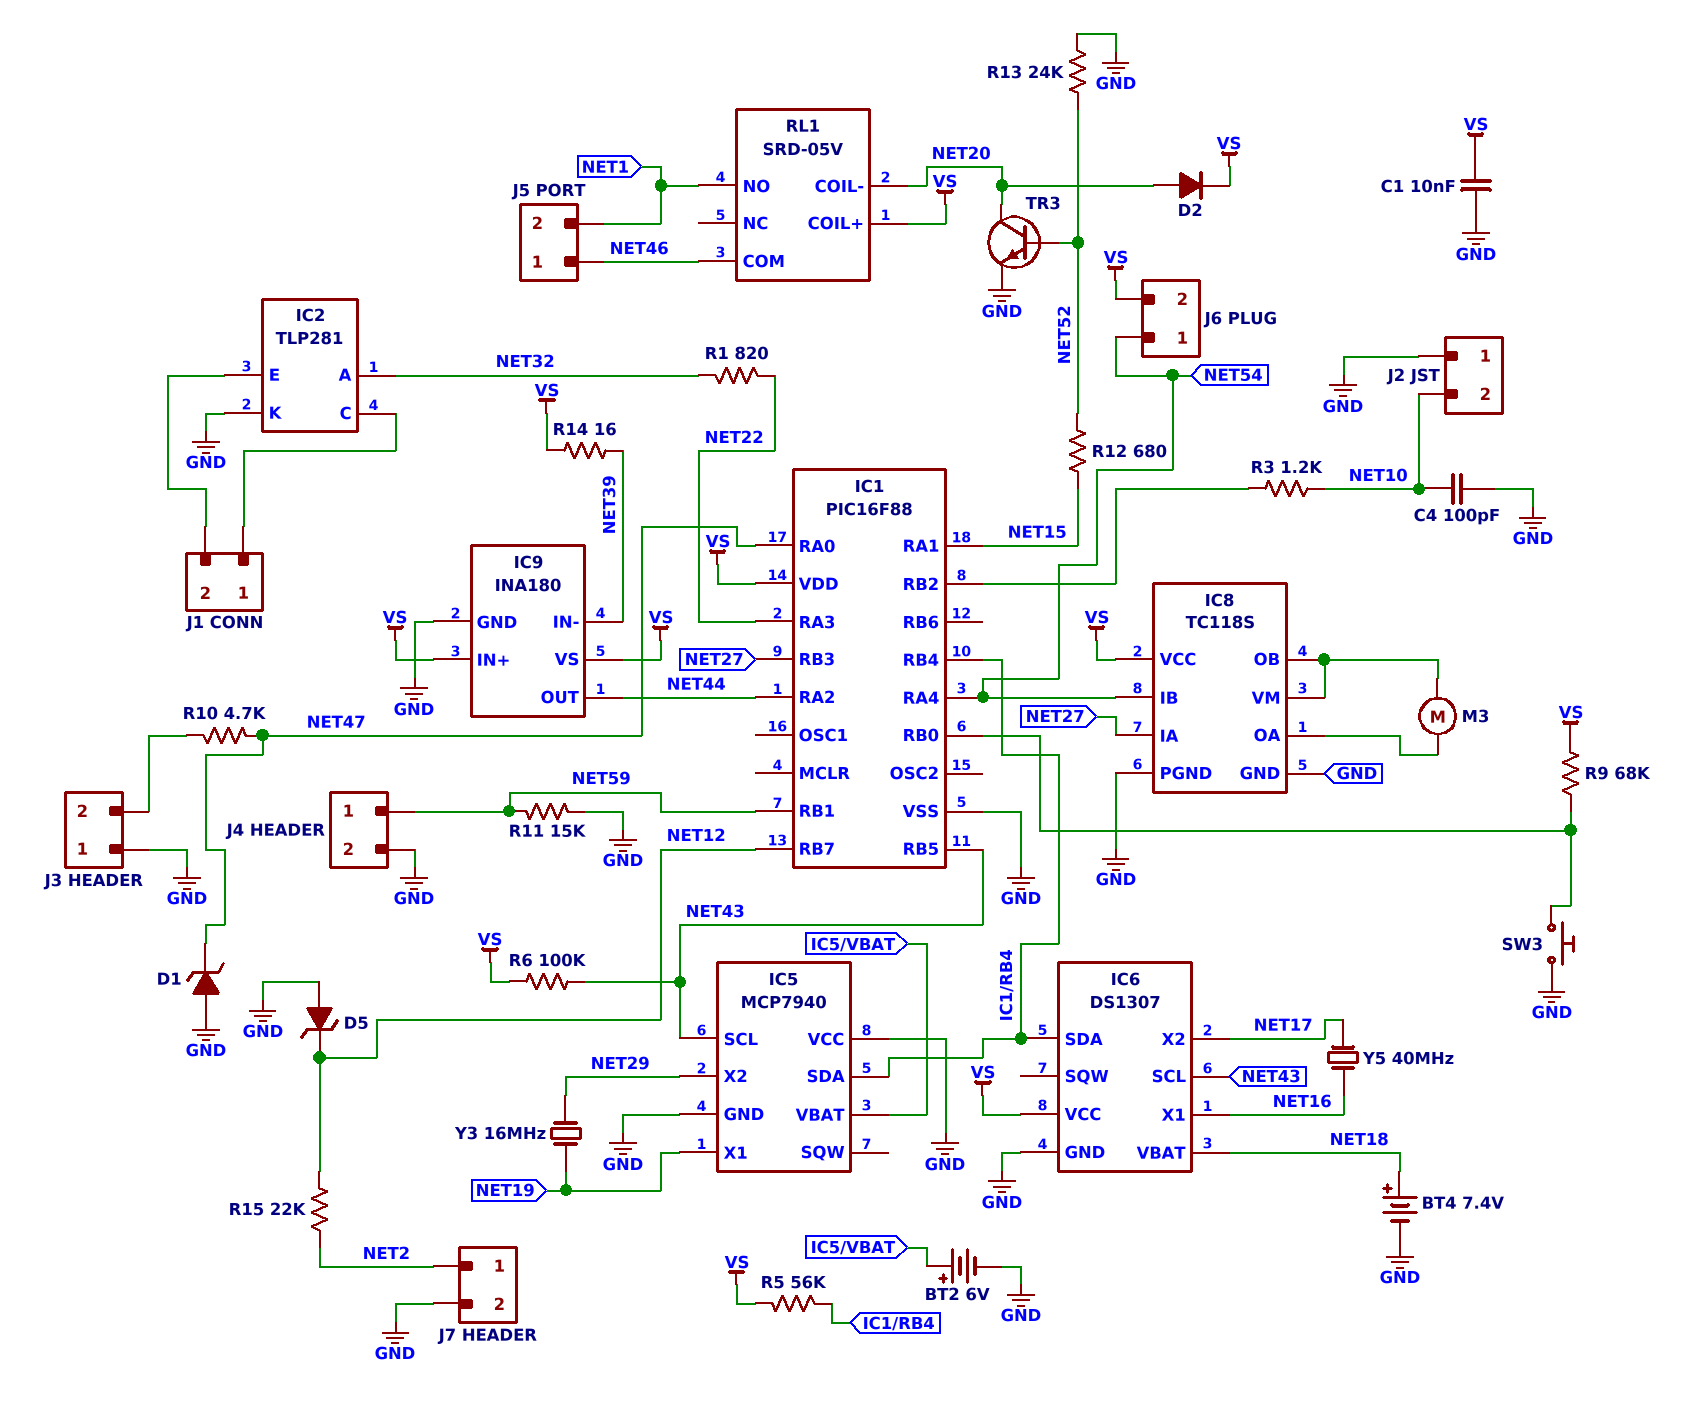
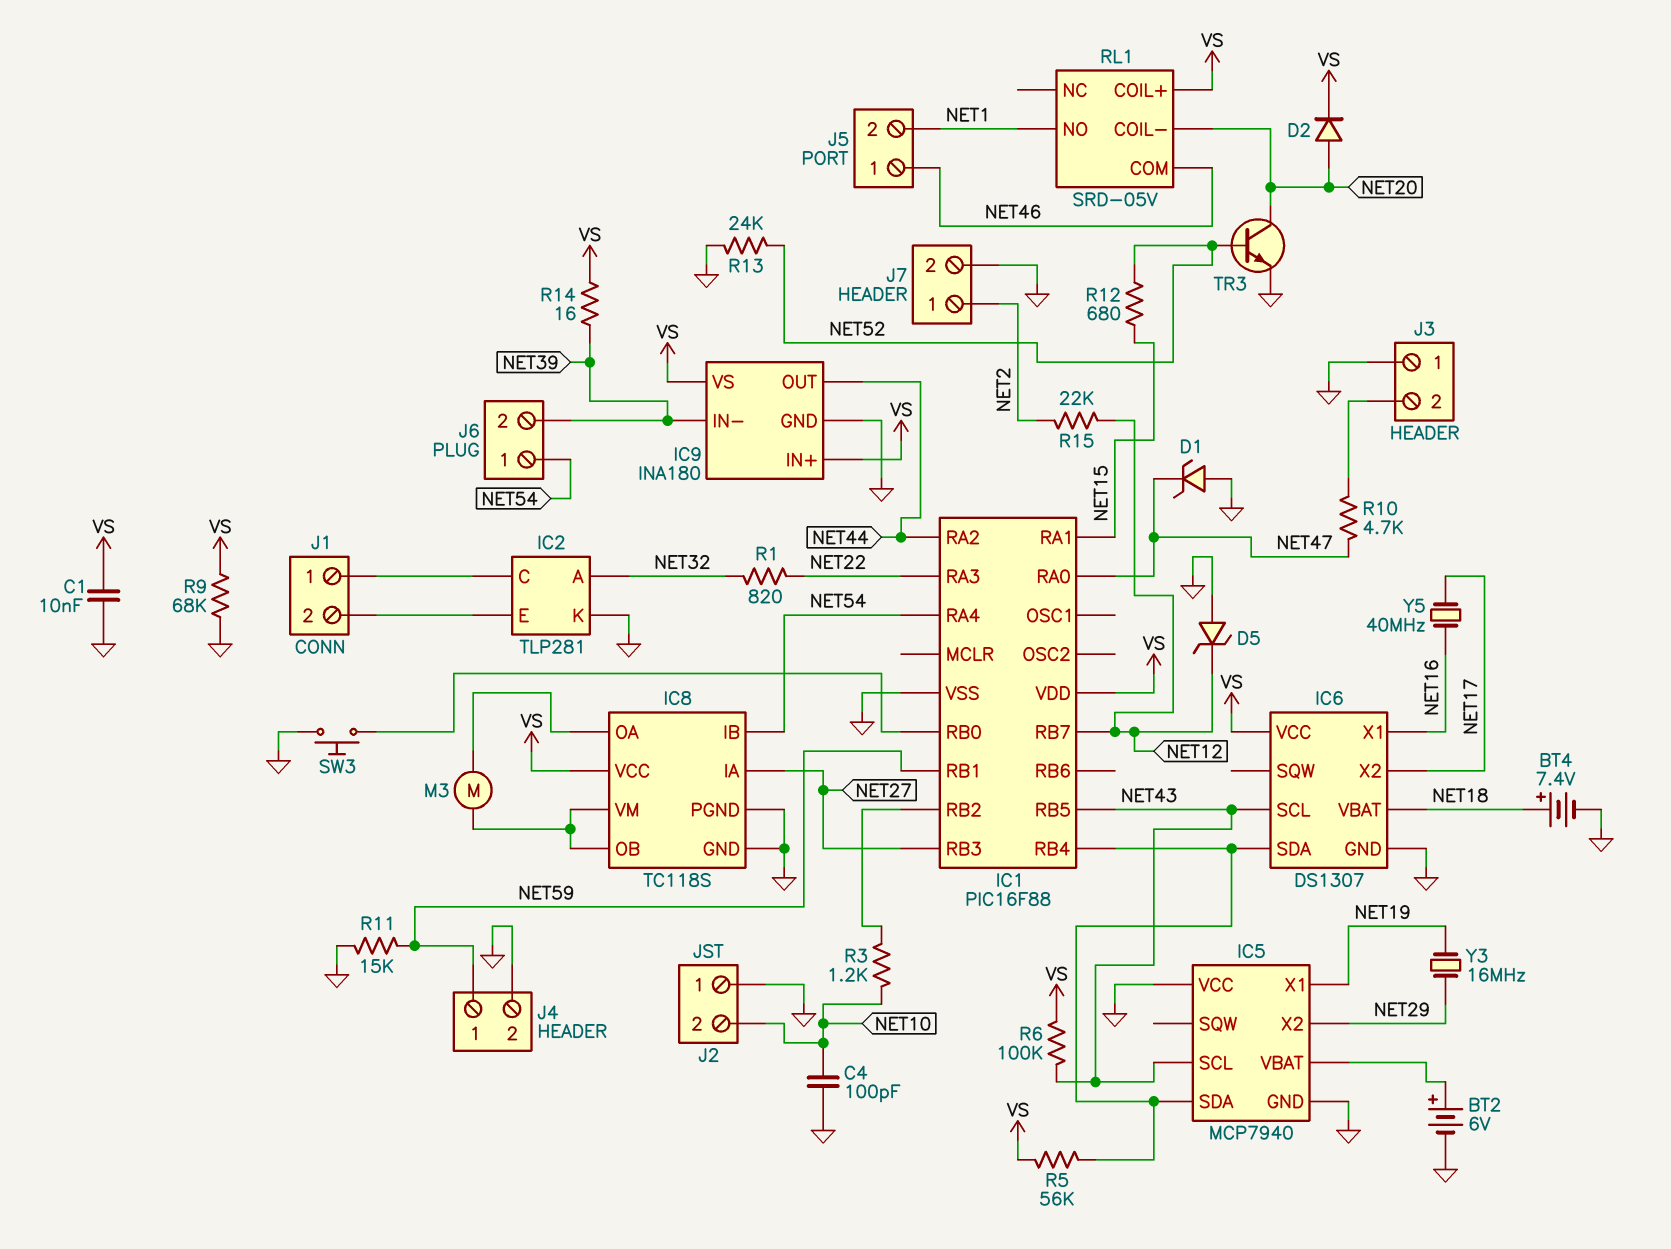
J6 pin 2: VS -> NET39
R9: 68k (IC1/RB0, VS) -> 68k (GND, VS)

